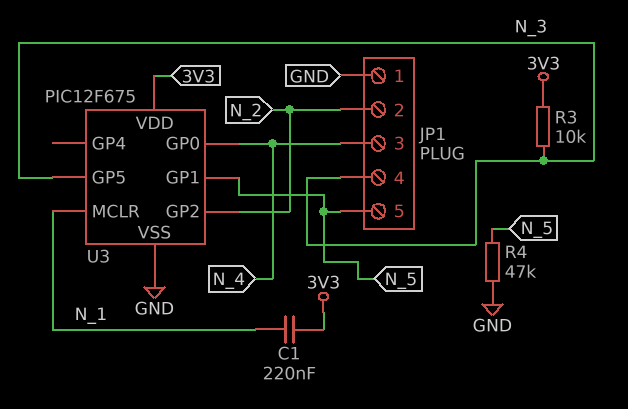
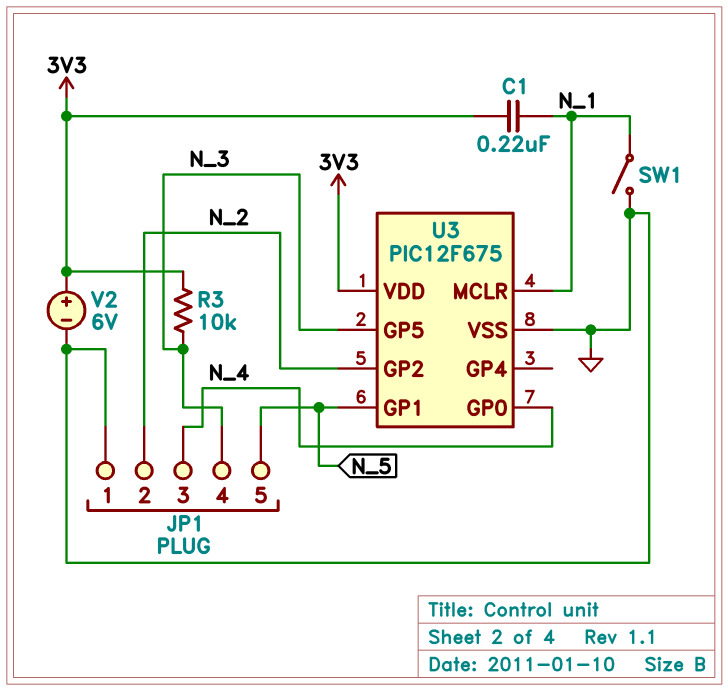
R4: 47k (GND, N_5) -> none
SW1: none -> switch (GND, N_1)
V2: none -> 6V (plus 3V3, minus GND)

